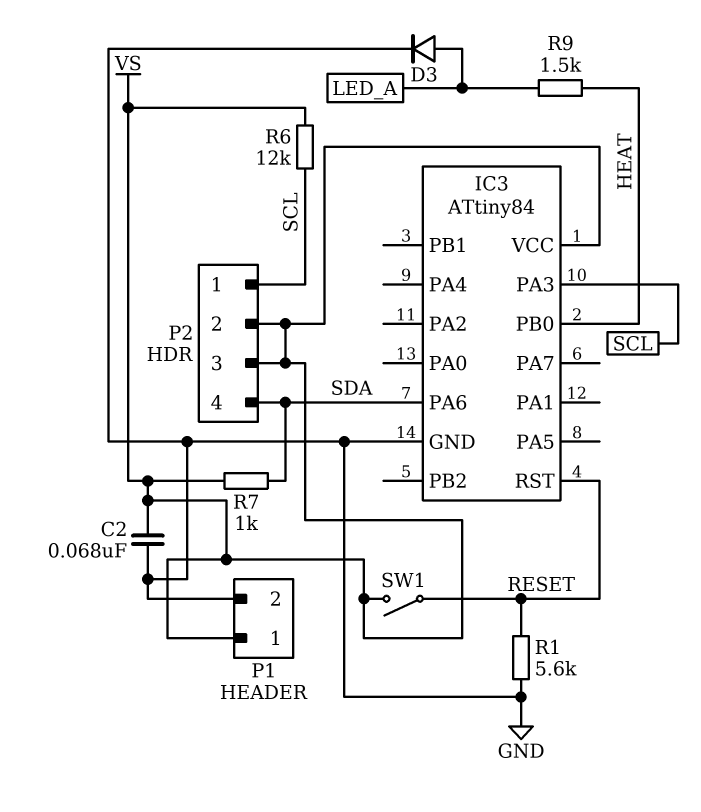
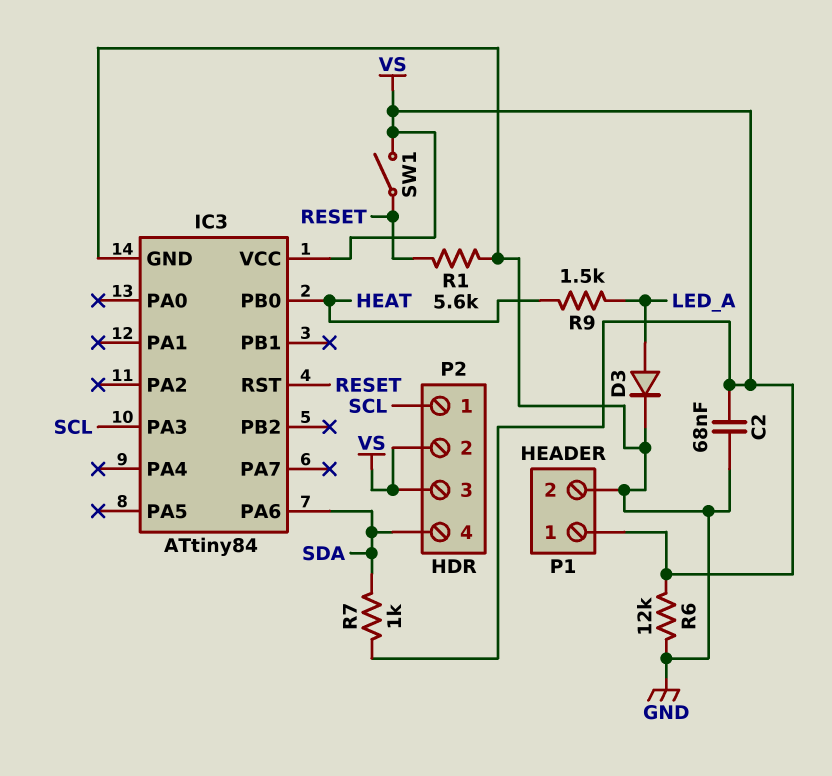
R6: 12k (SCL, VS) -> 12k (GND, VS)

